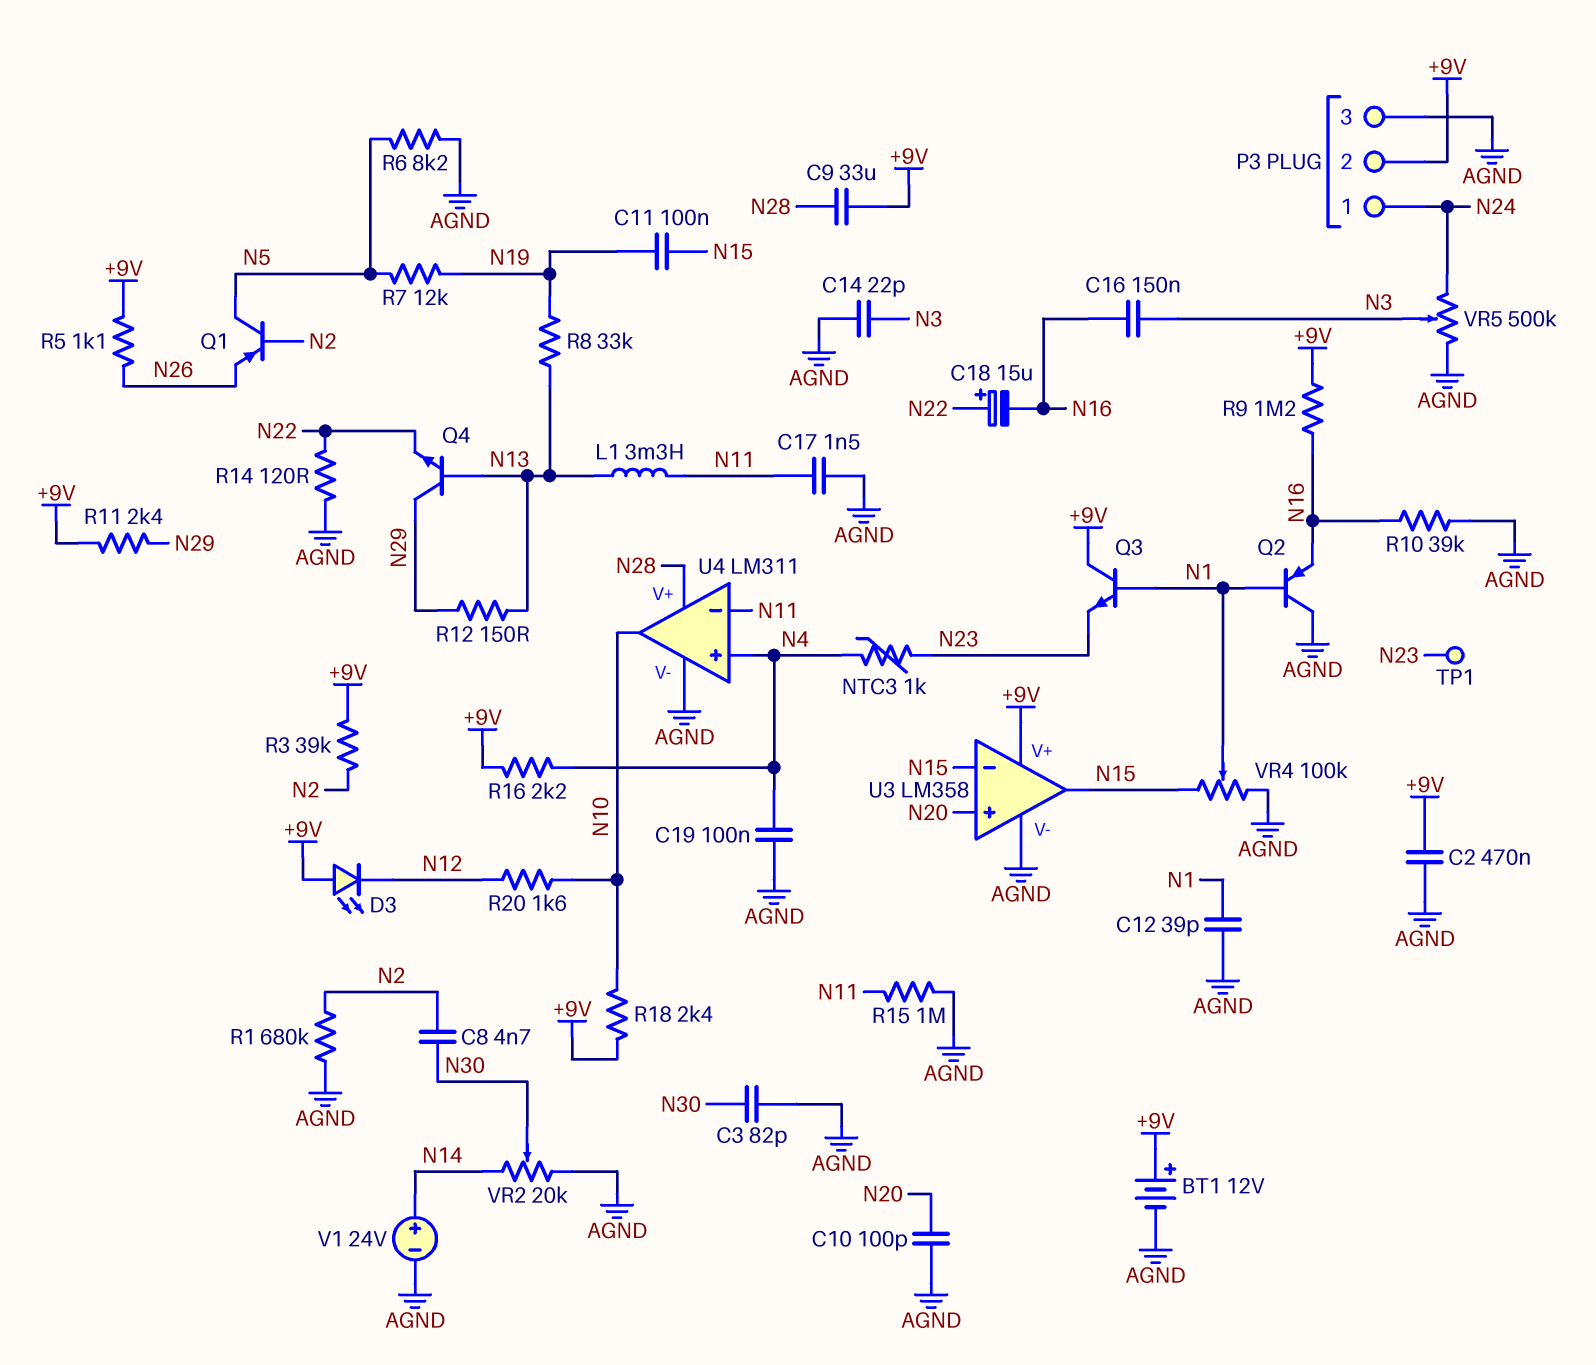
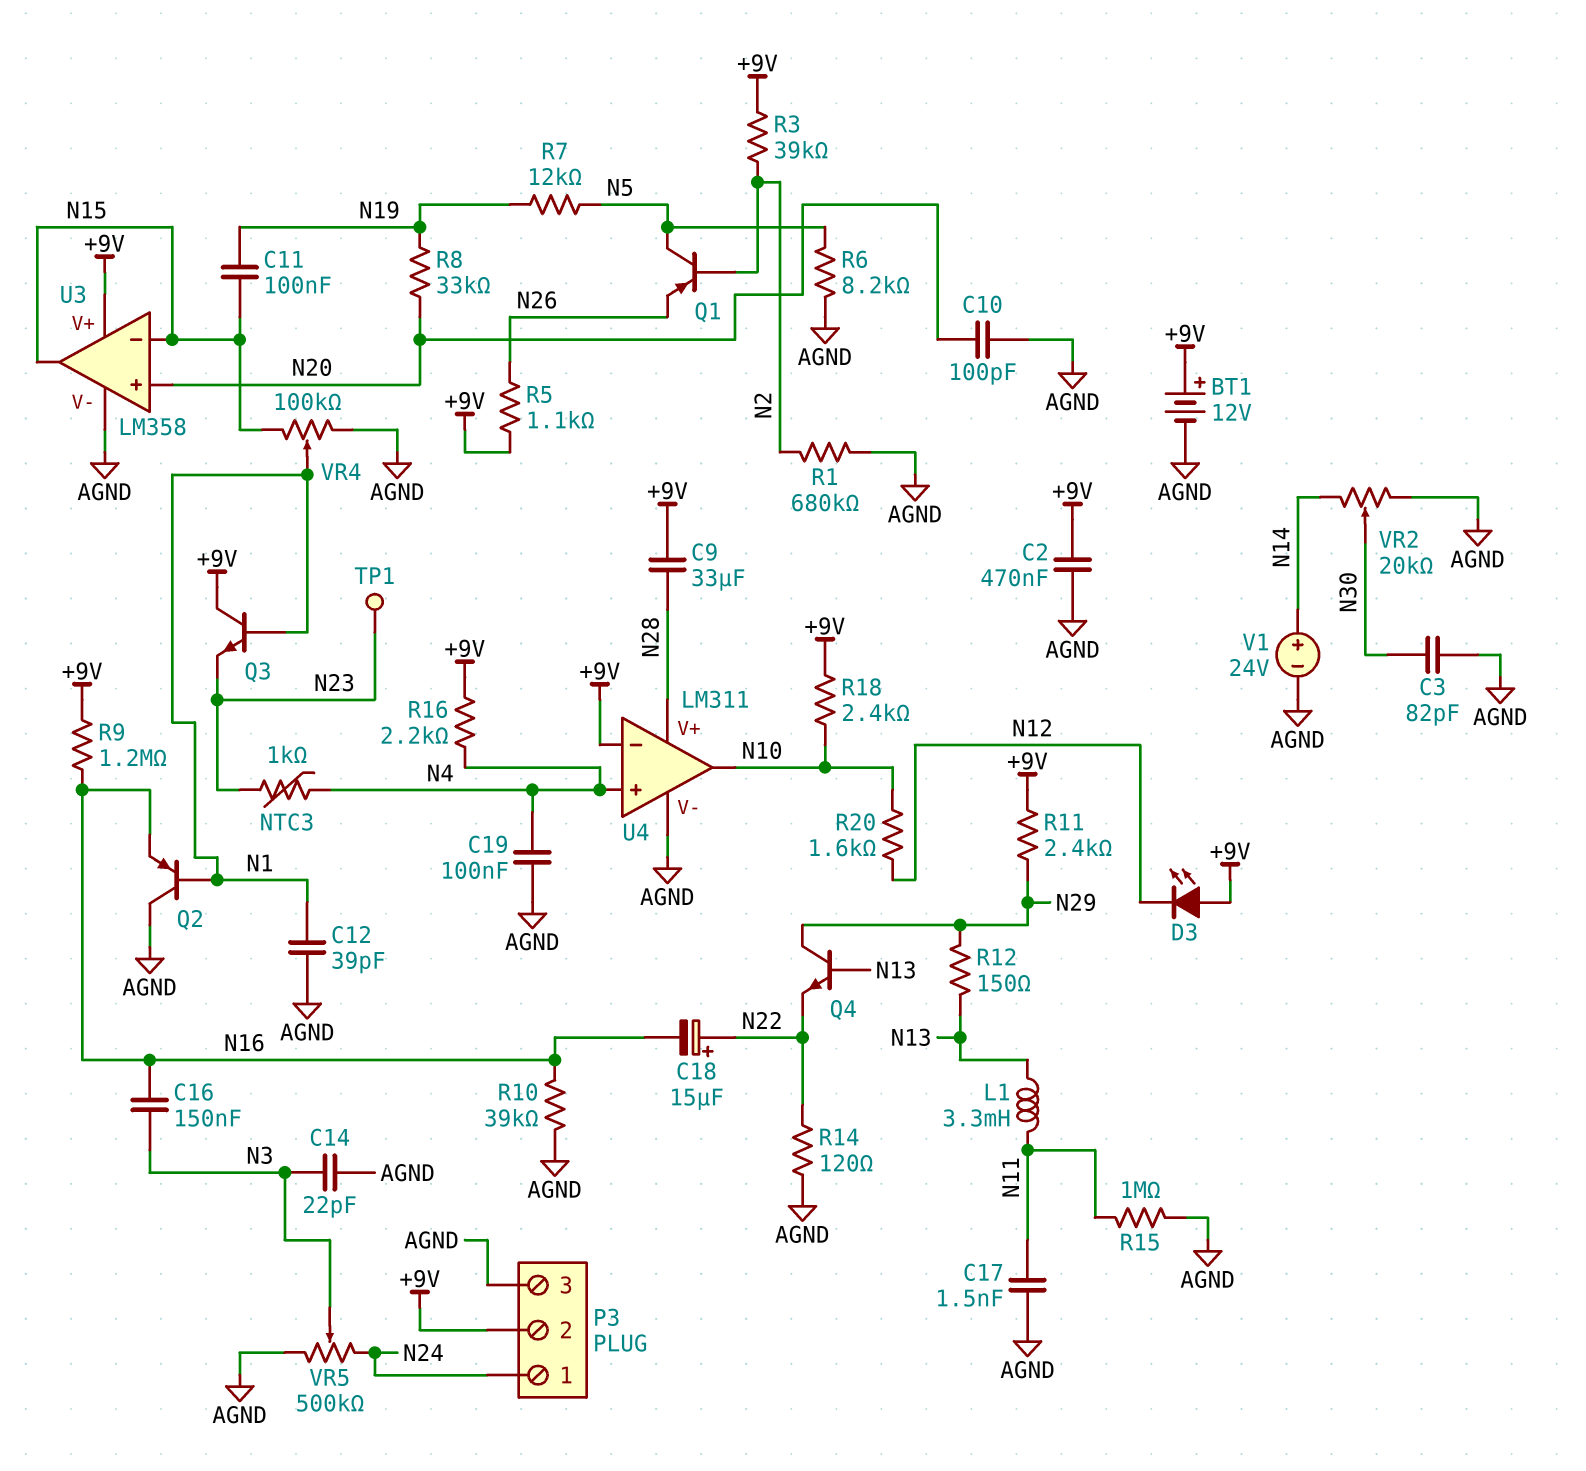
C8: 4.7nF (N2, N30) -> none
R8: 33k (N13, N19) -> 33k (N19, N20)
U4 pin in-: N11 -> +9V

